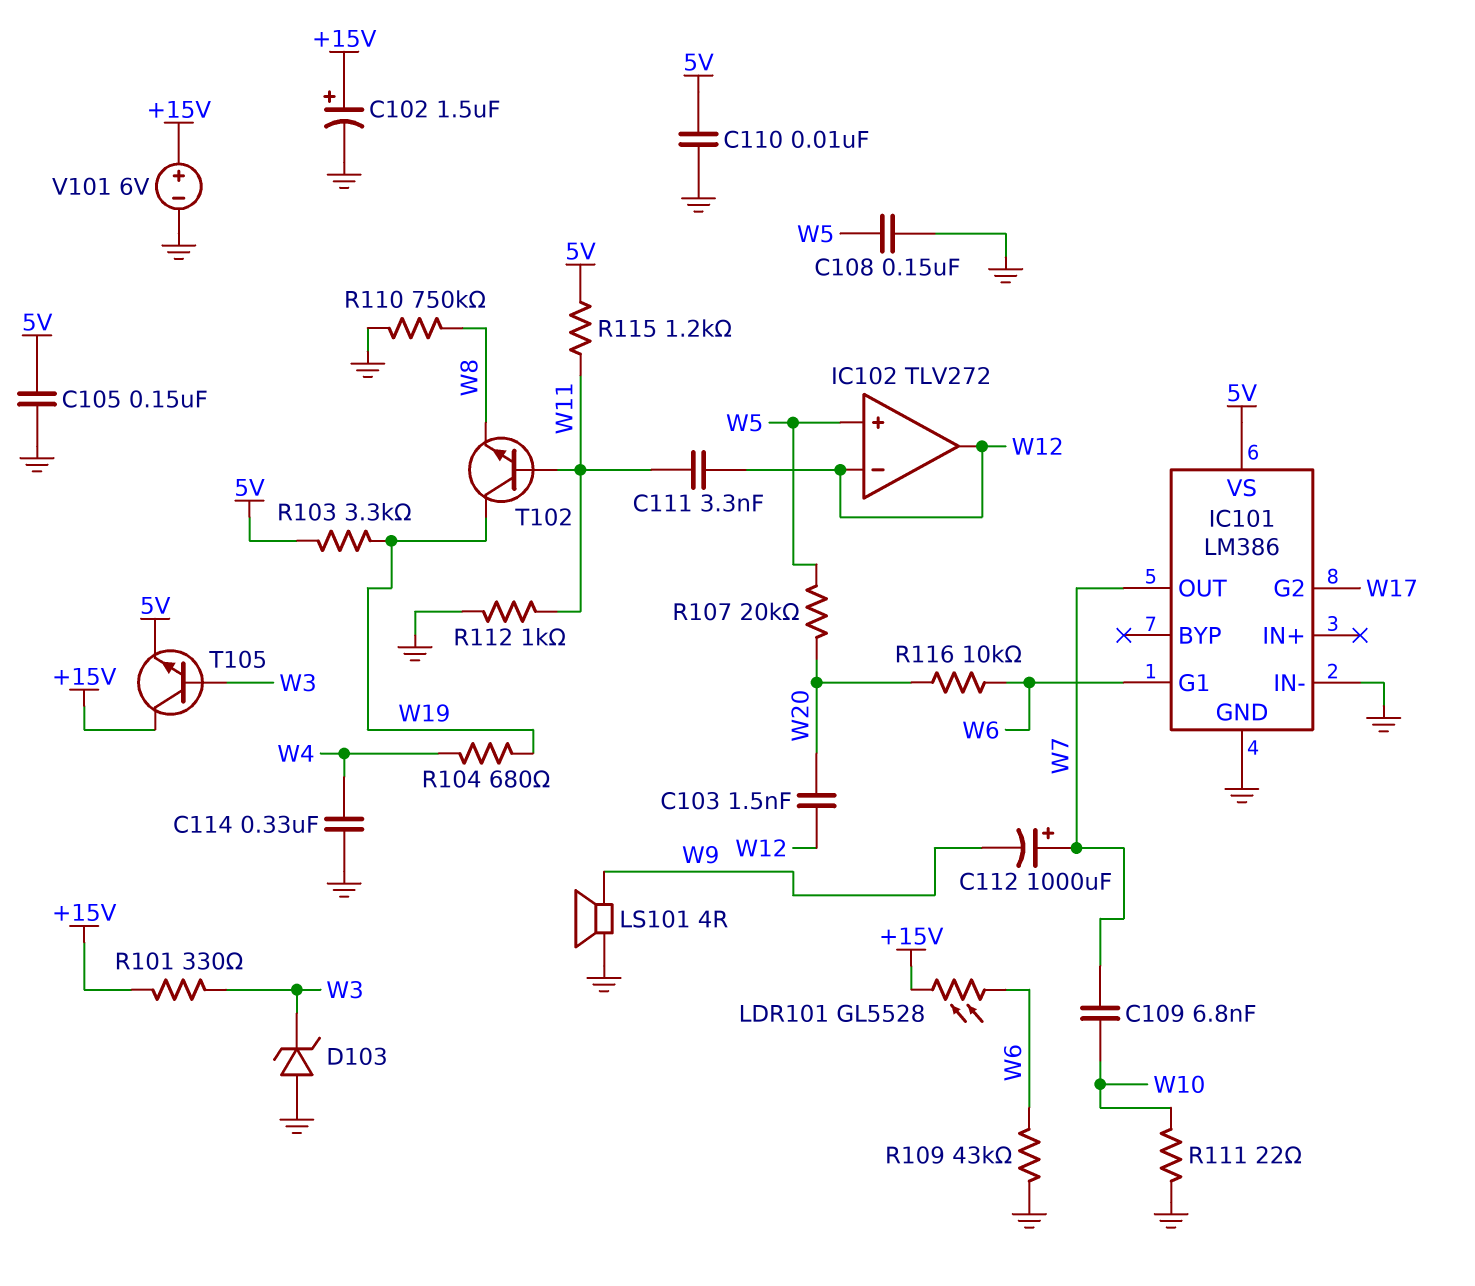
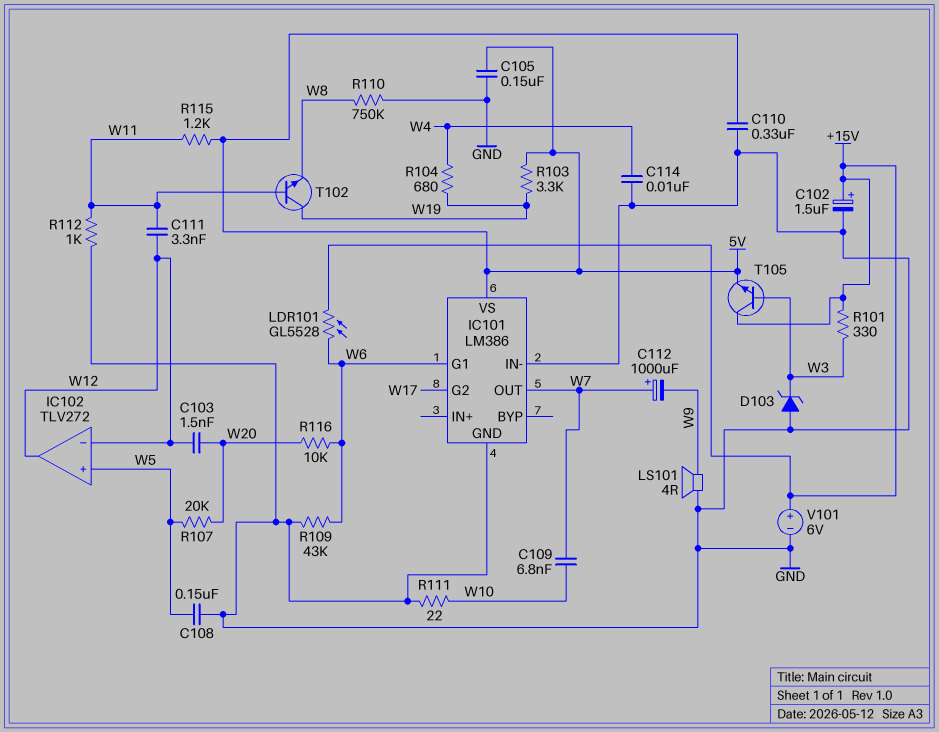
C110: 10nF (5V, GND) -> 330nF (5V, GND)
C114: 330nF (GND, W4) -> 10nF (GND, W4)

